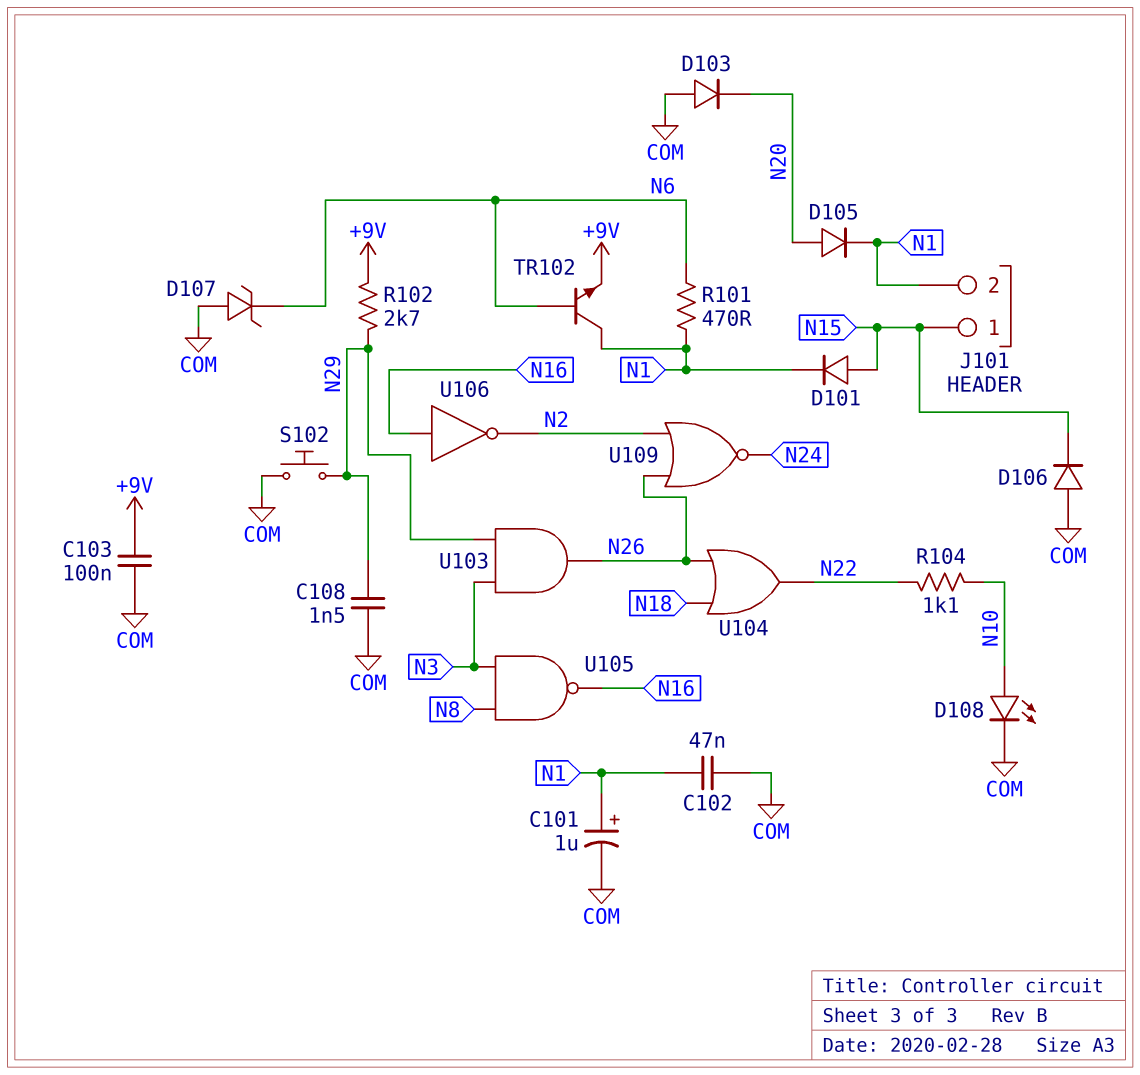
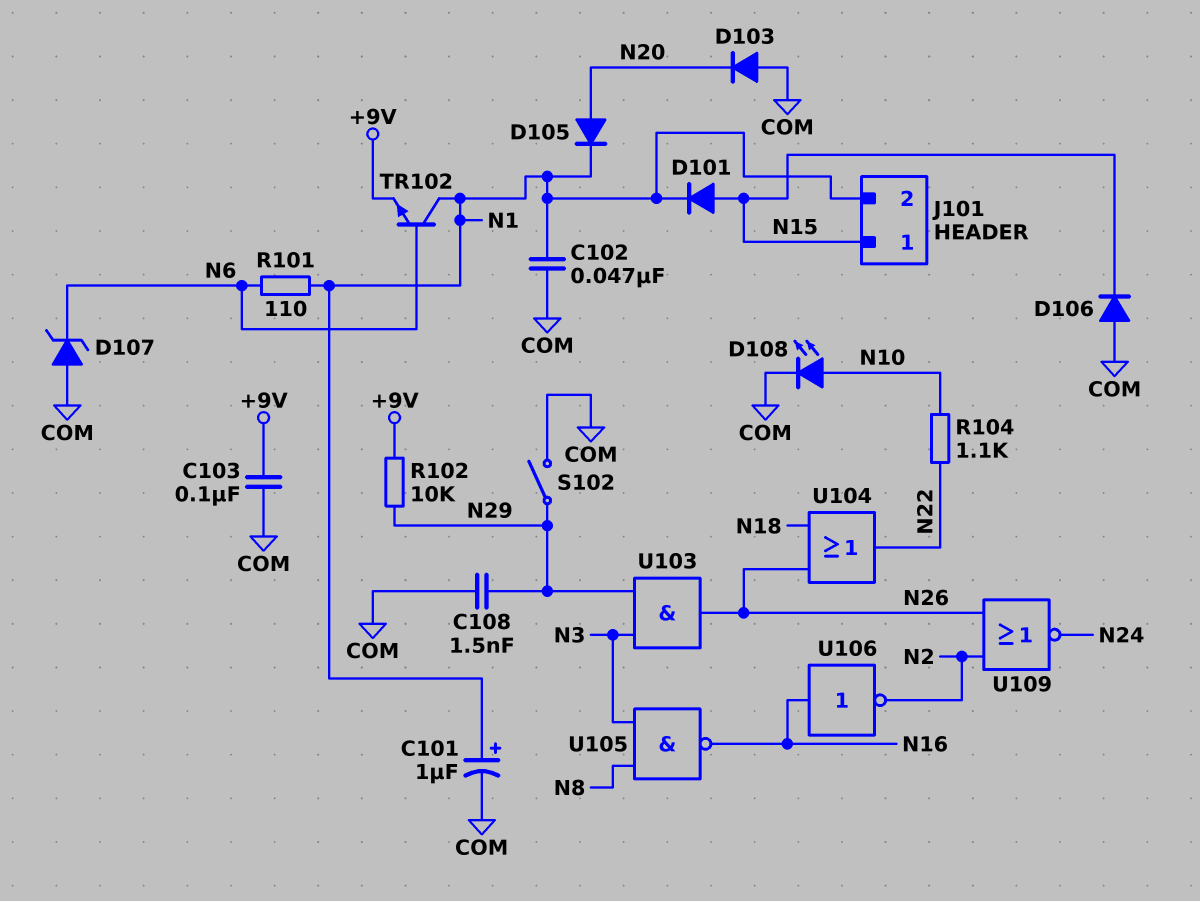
R101: 470 (N1, N6) -> 110 (N1, N6)
R102: 2.7k (+9V, N29) -> 10k (+9V, N29)
S102: button (COM, N29) -> switch (COM, N29)

